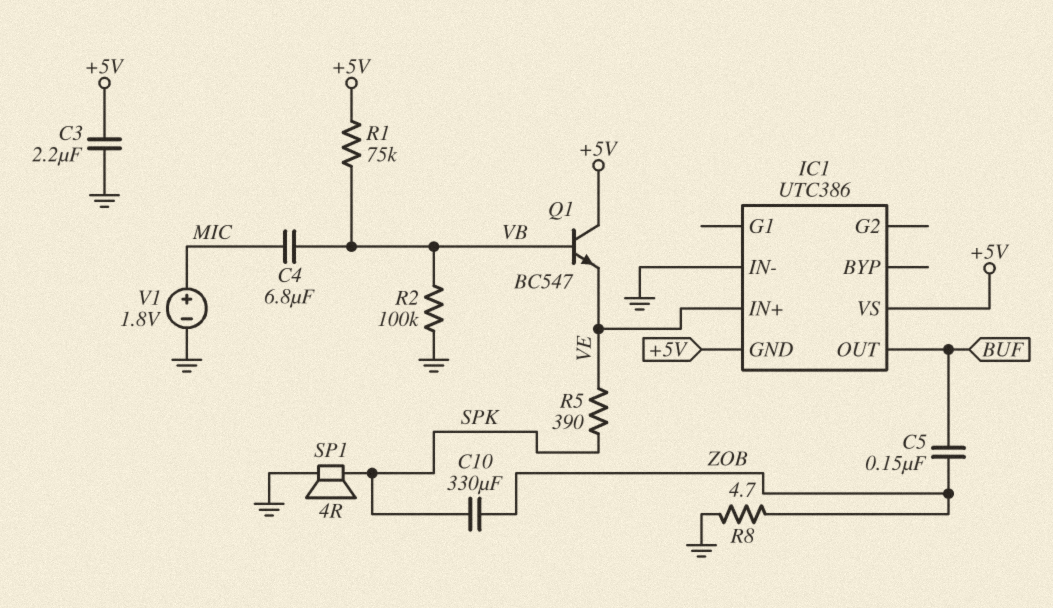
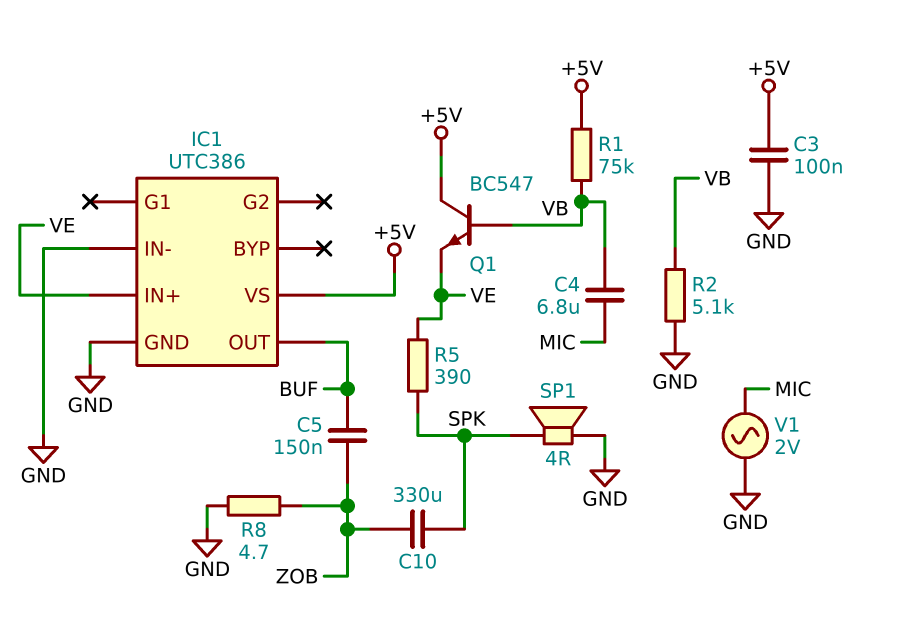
C3: 2.2uF (+5V, GND) -> 100nF (+5V, GND)
IC1 pin GND: +5V -> GND
R2: 100k (GND, VB) -> 5.1k (GND, VB)
V1: 1.8V (plus MIC, minus GND) -> AC 2V (GND, MIC)

